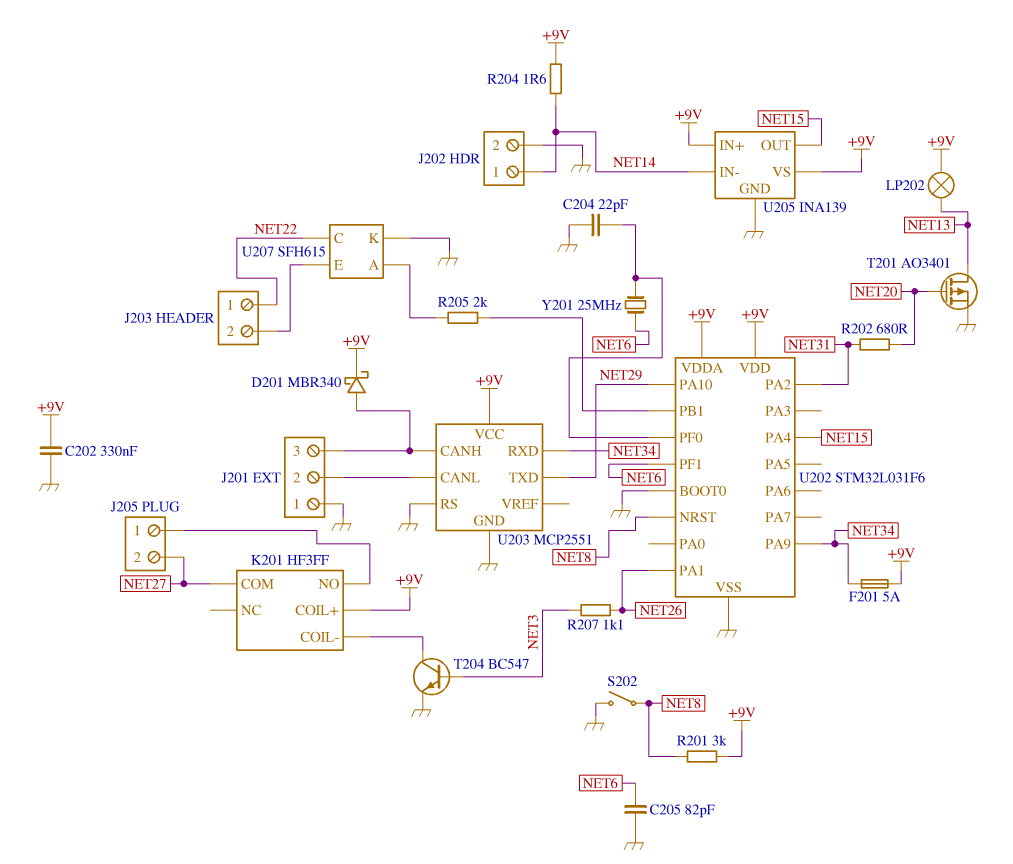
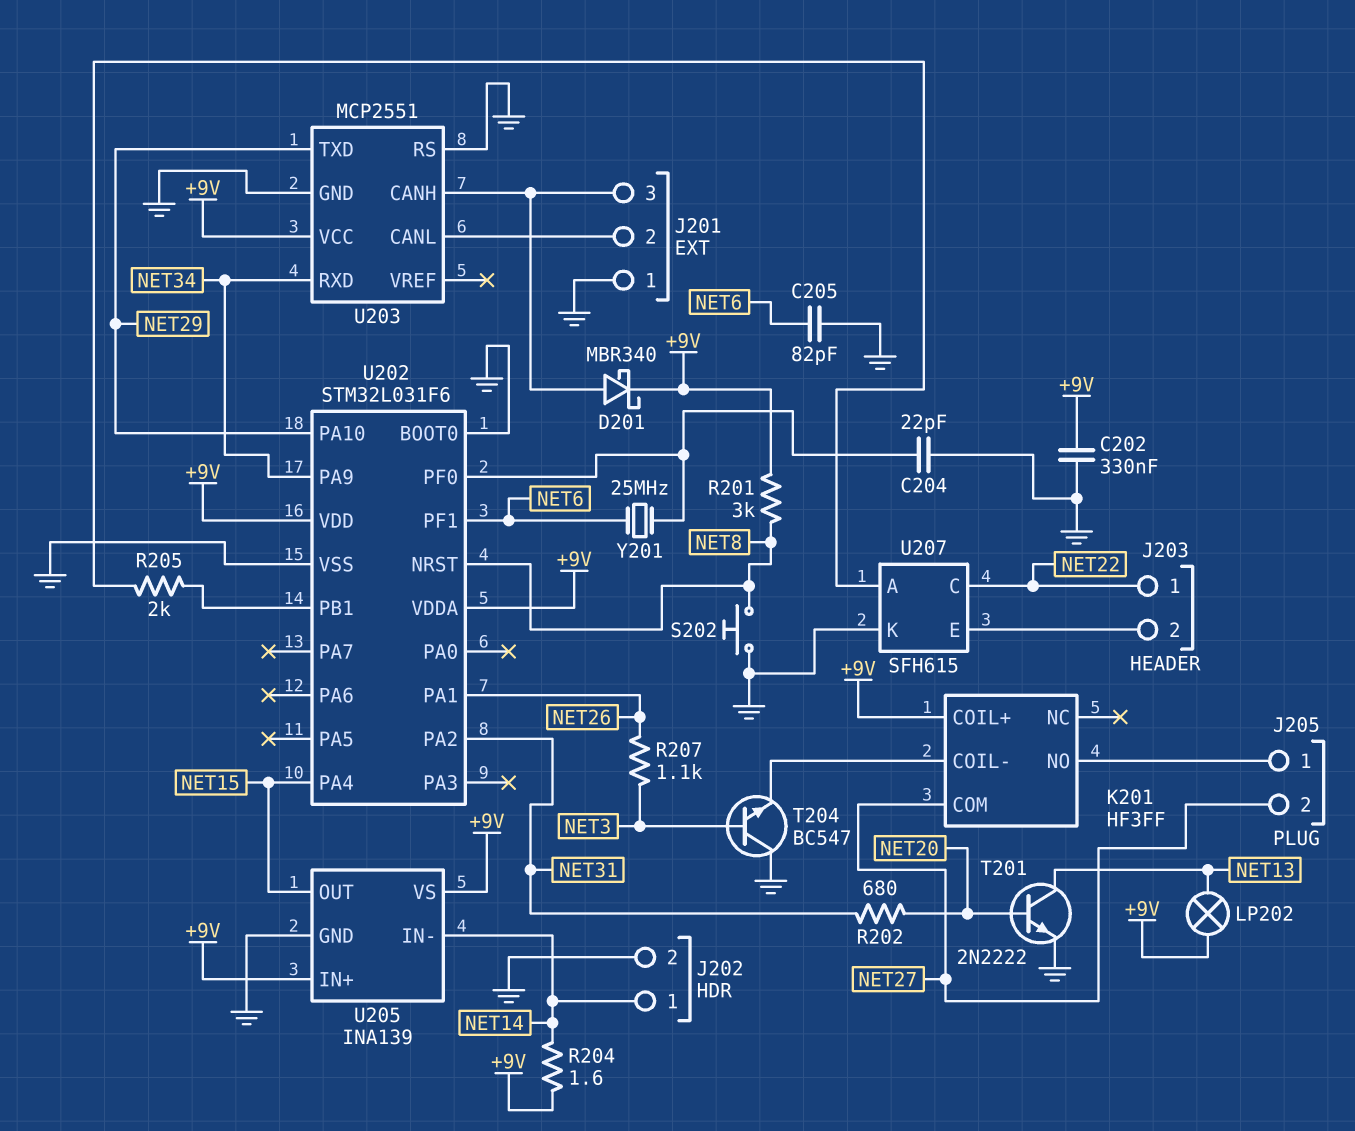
F201: 5A (+9V, NET34) -> none
S202: switch (GND, NET8) -> button (GND, NET8)
T201: PMOS AO3401 (G NET20, D NET13, S GND) -> NPN 2N2222 (B NET20, C NET13, E GND)
T204: NPN BC547 (B NET3, C K201/COIL-, E GND) -> NPN BC547 (B NET3, C GND, E K201/COIL-)

